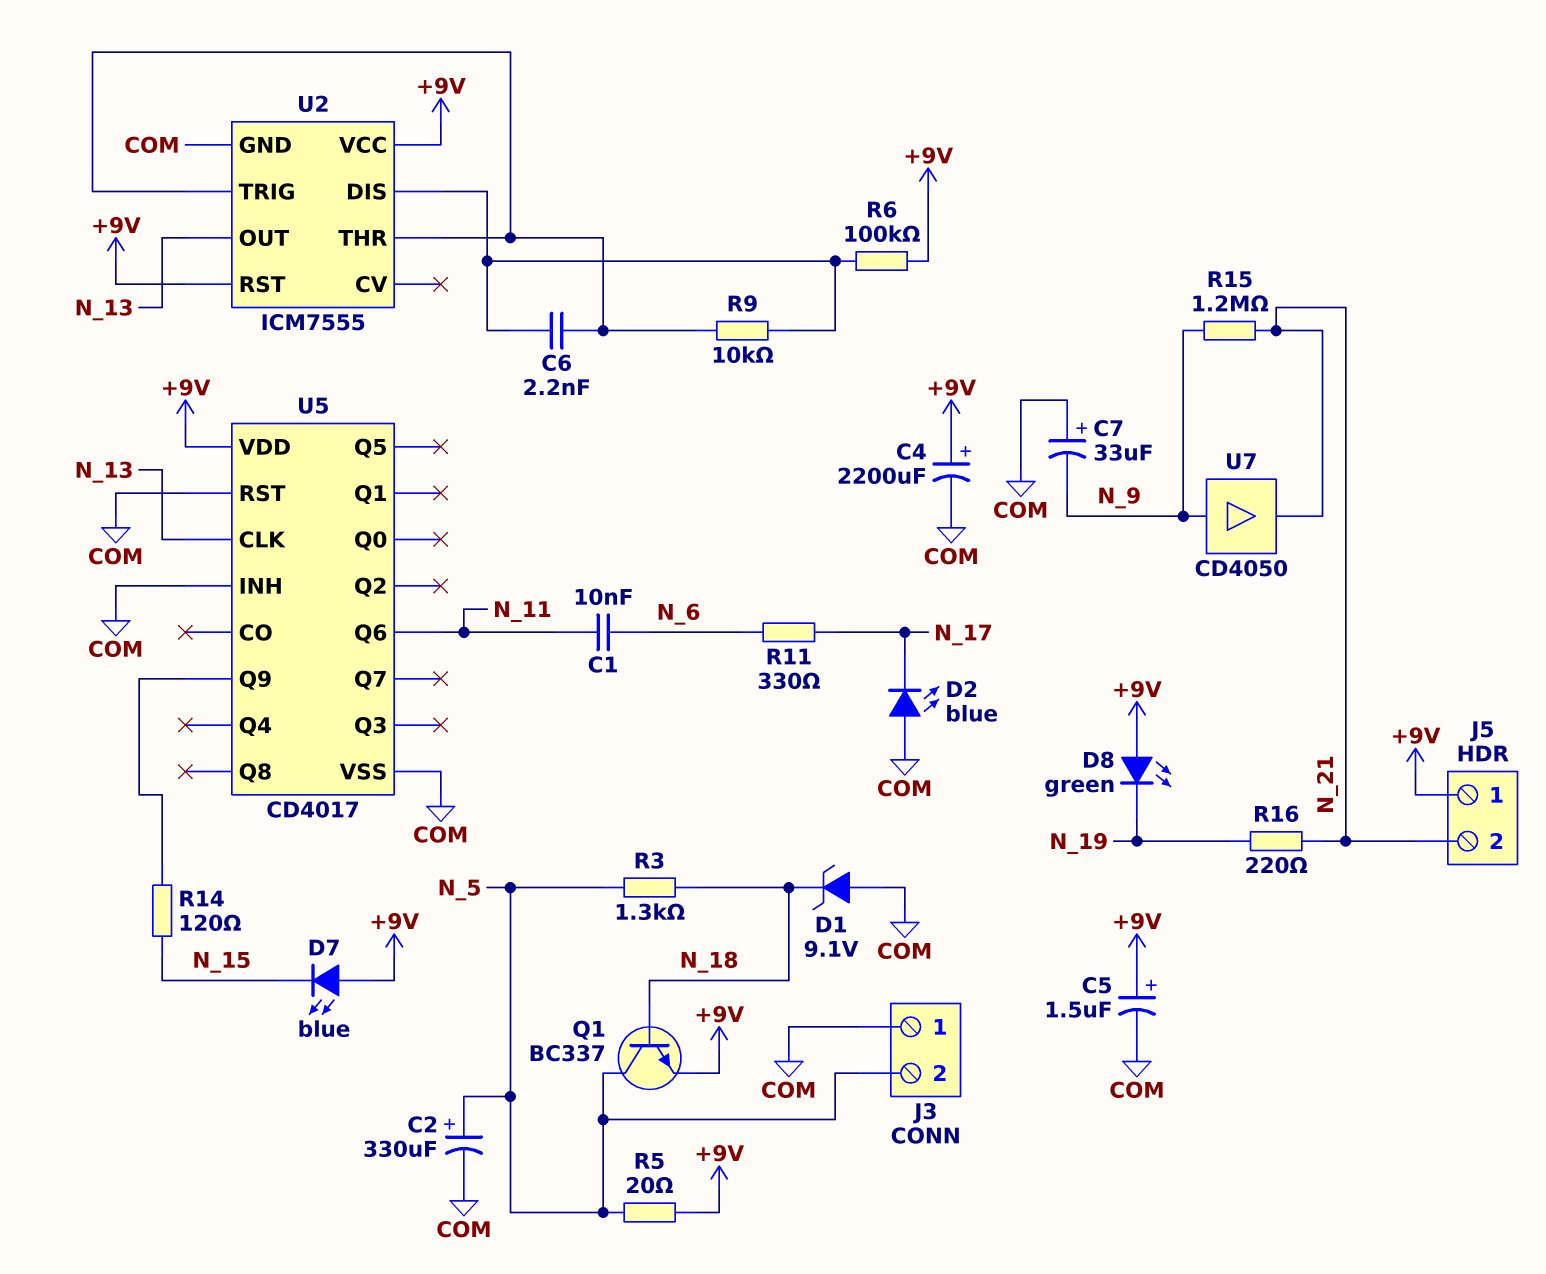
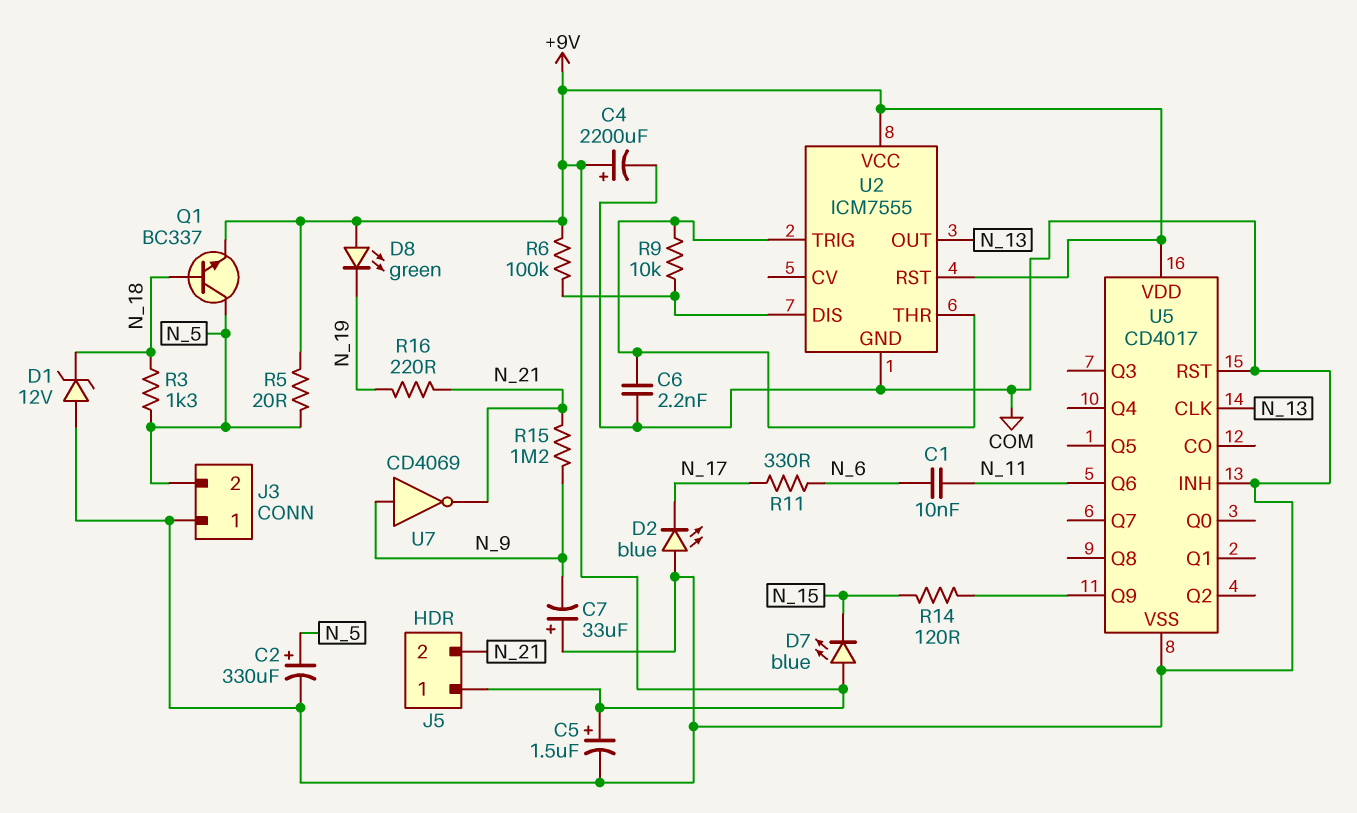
C6: 2.2nF (U2/DIS, U2/THR) -> 2.2nF (COM, U2/THR)
D1: zener 9.1V (A COM, K N_18) -> zener 12V (A COM, K N_18)
U7: buffer CD4050 (in N_9, out N_21) -> NOT CD4069 (in N_9, out N_21)

